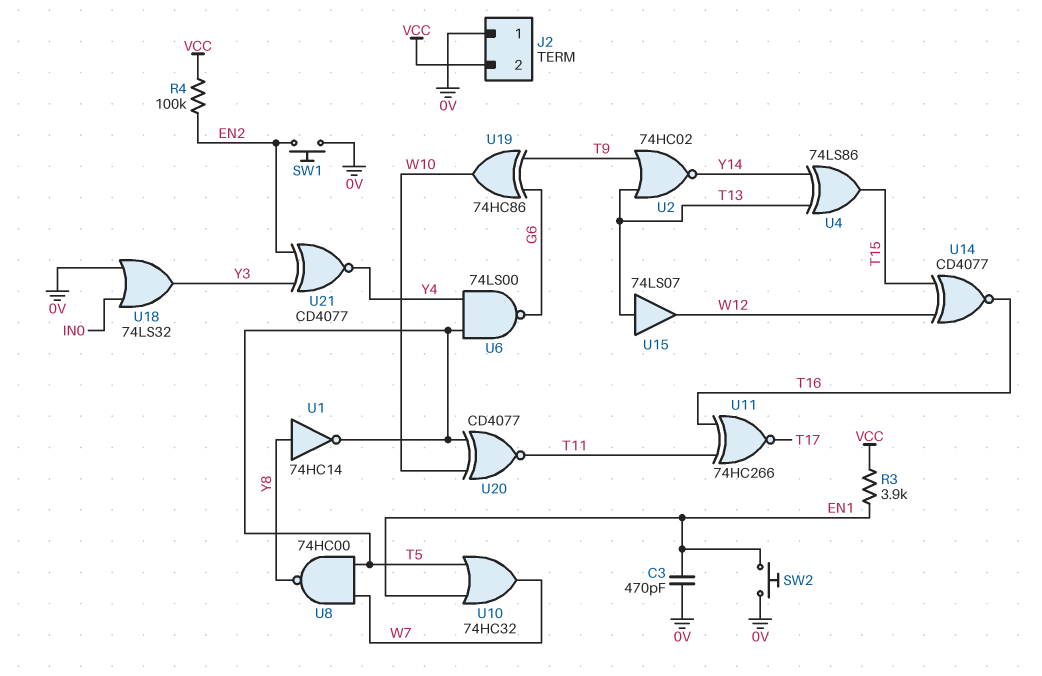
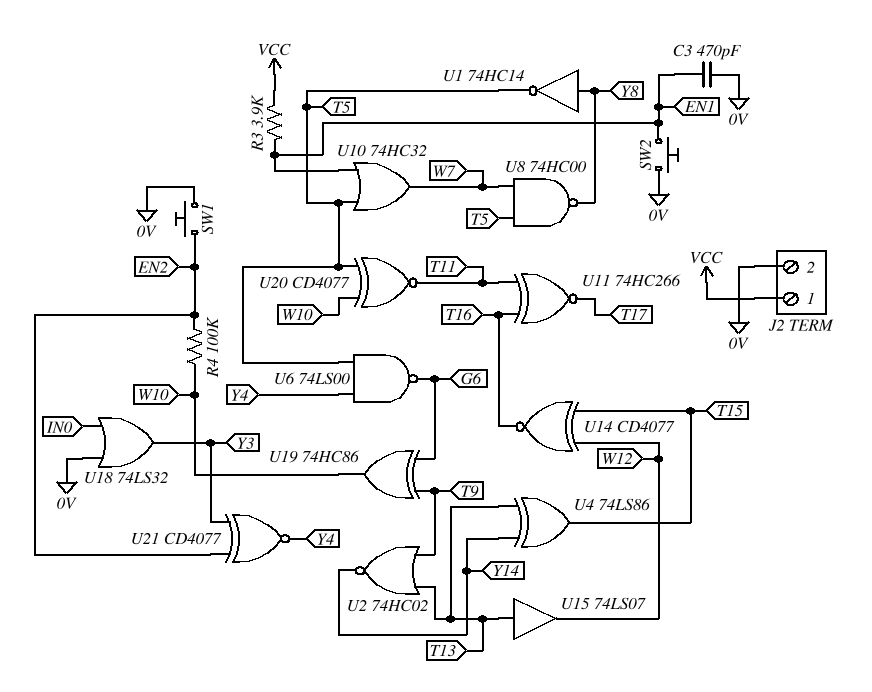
J2 pin 1: 0V -> VCC
J2 pin 2: VCC -> 0V
R4: 100k (EN2, VCC) -> 100k (EN2, W10)

